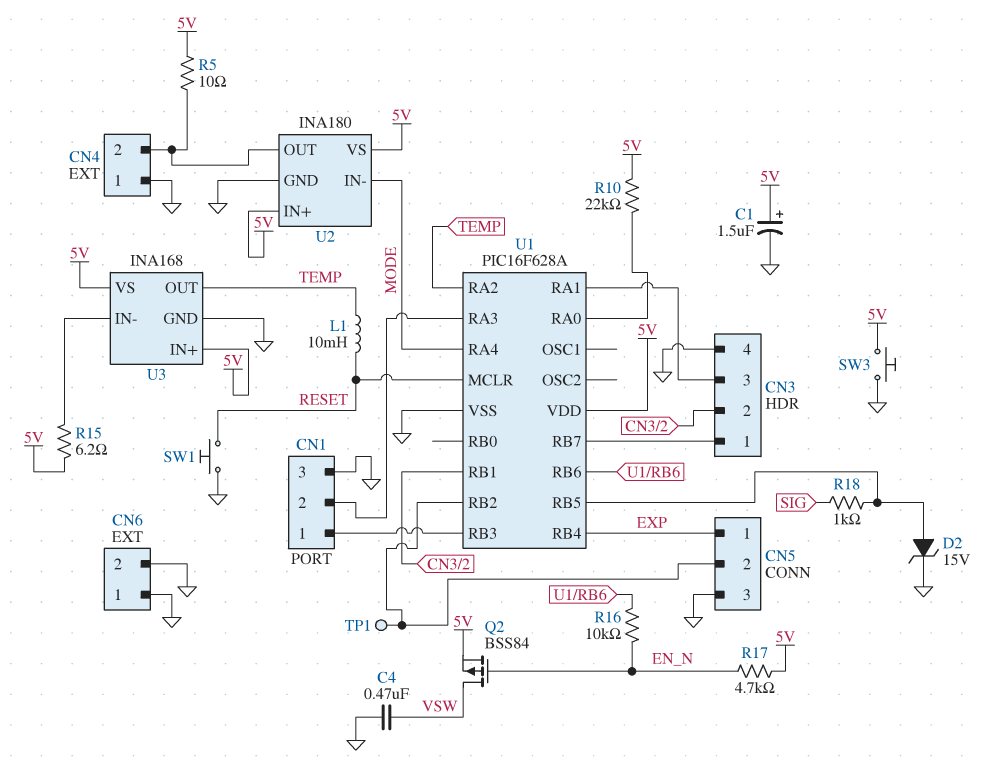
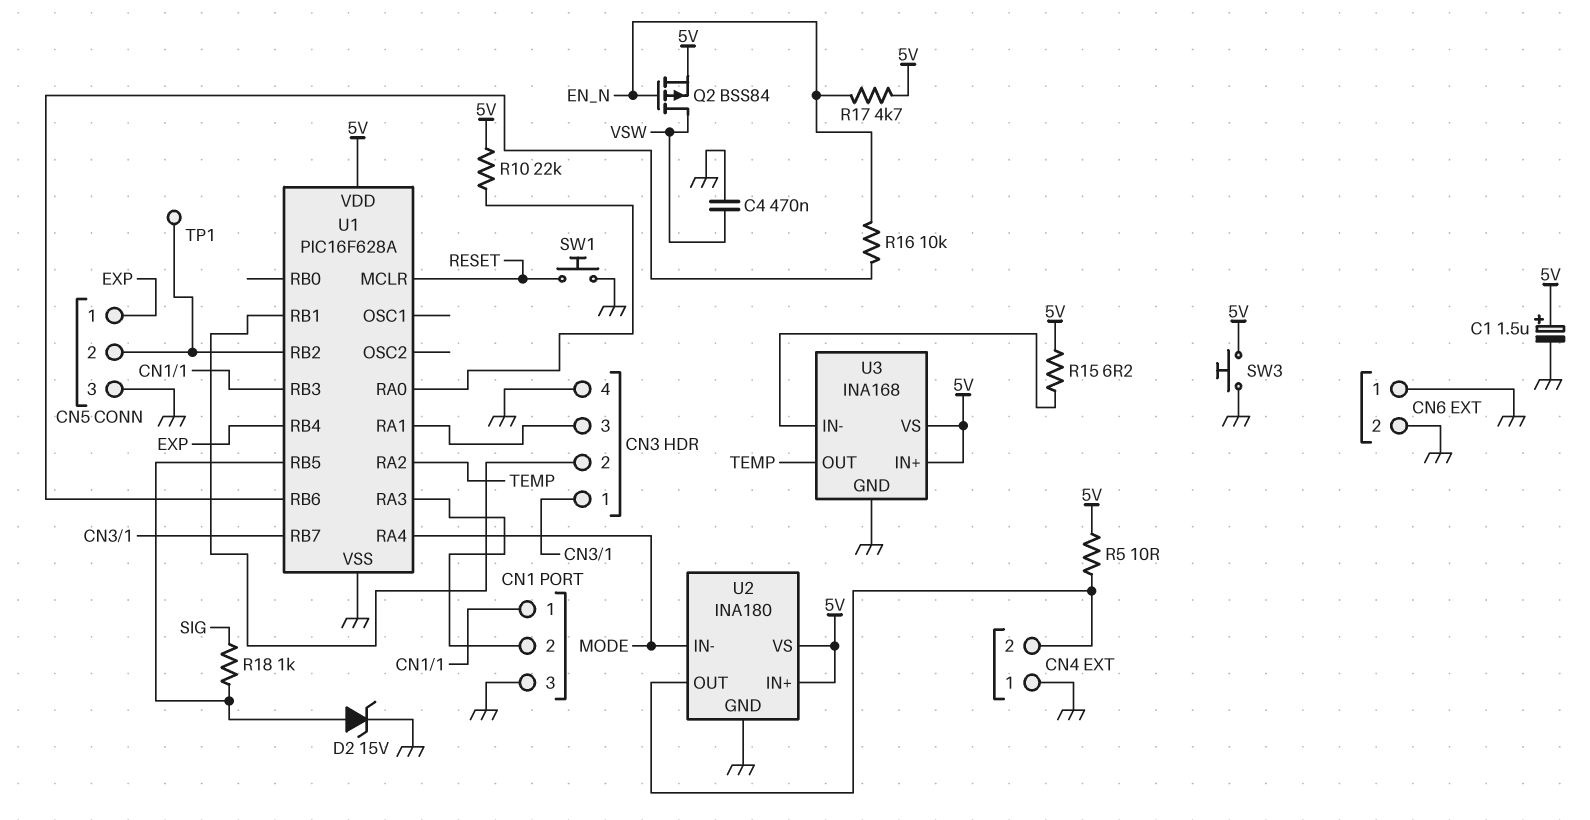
L1: 10mH (RESET, TEMP) -> none

